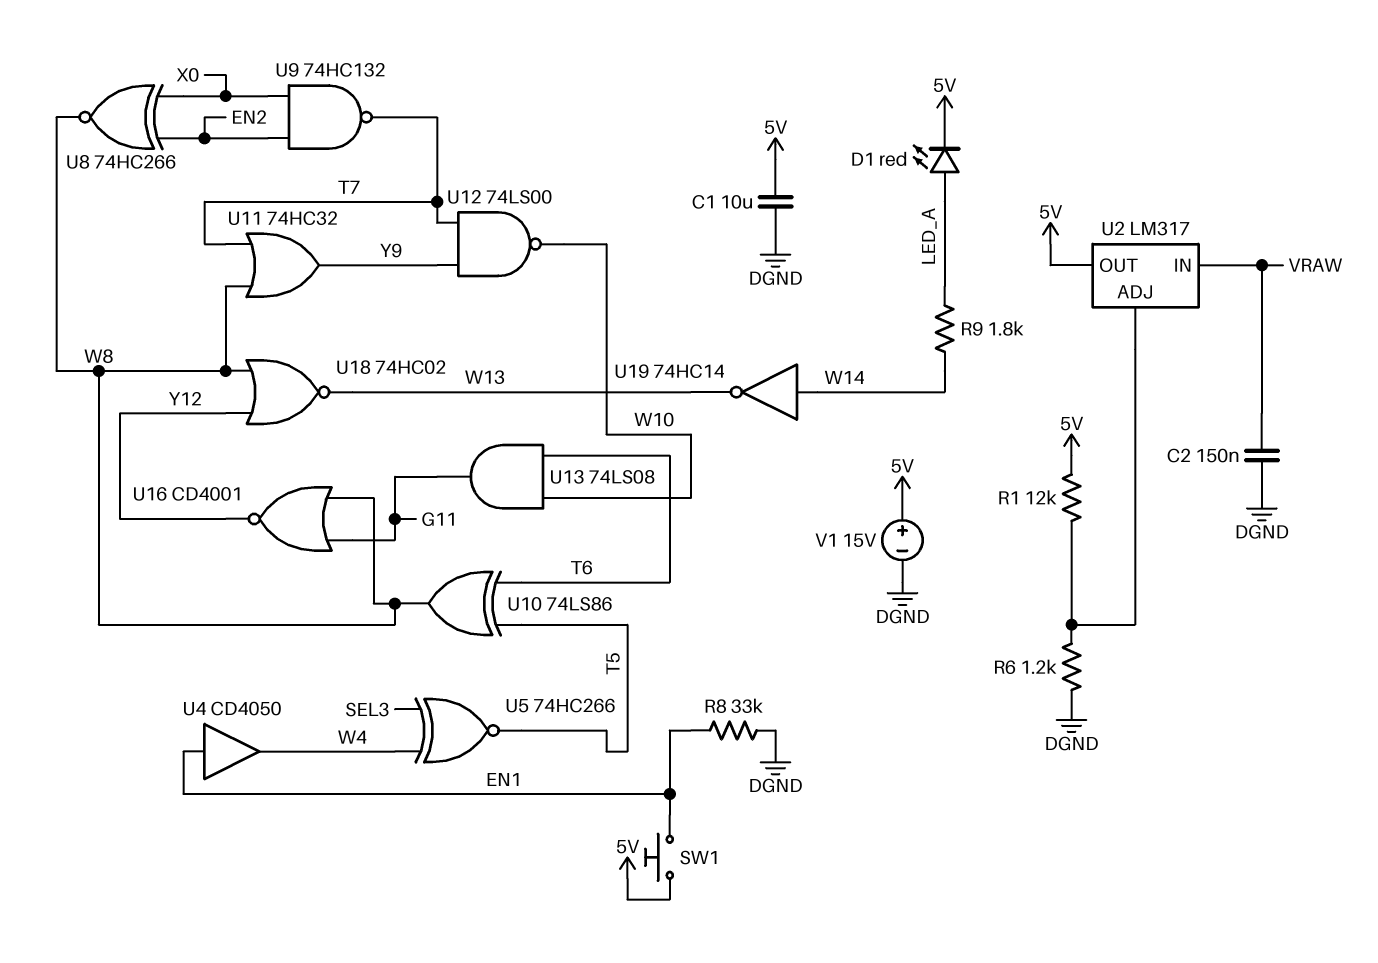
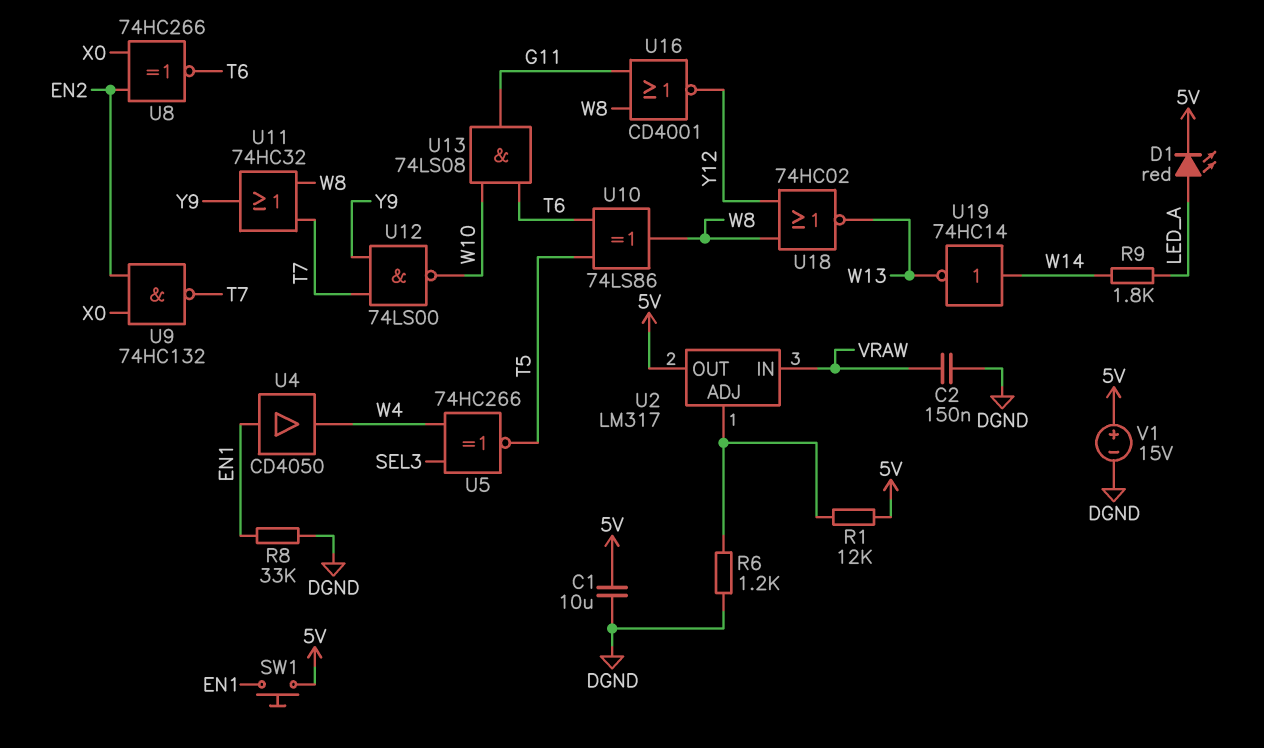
U8: XNOR 74HC266 (in EN2, in X0, out W8) -> XNOR 74HC266 (in EN2, in X0, out T6)

